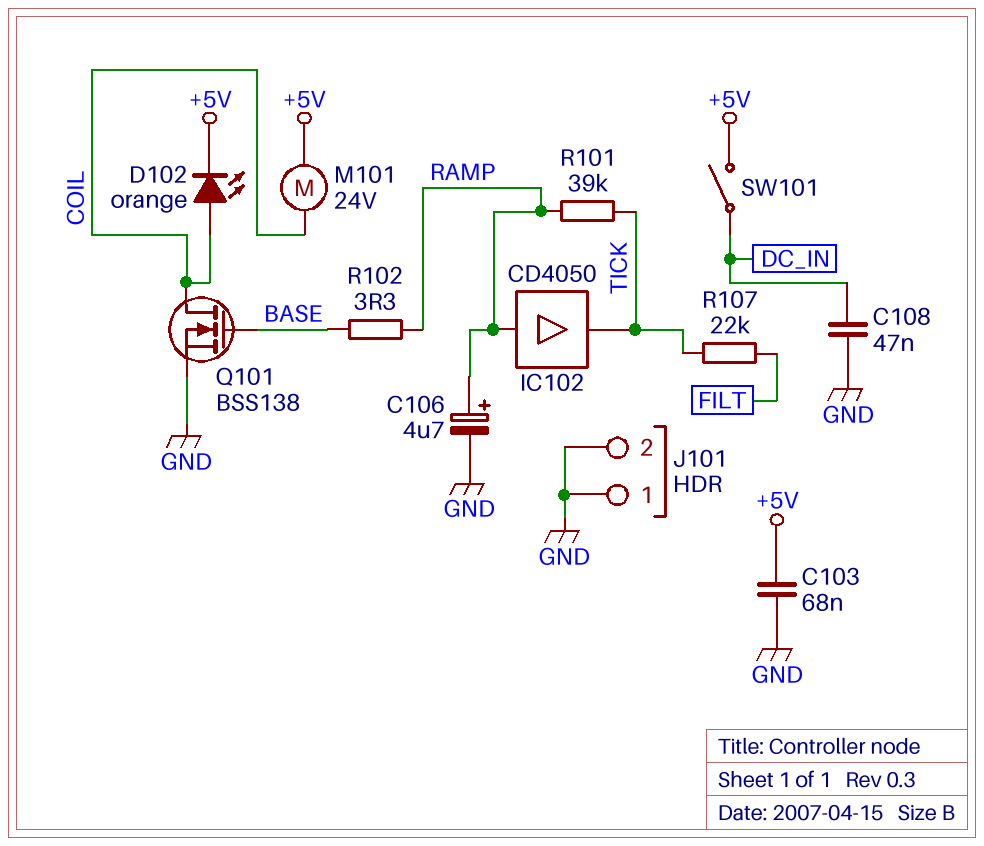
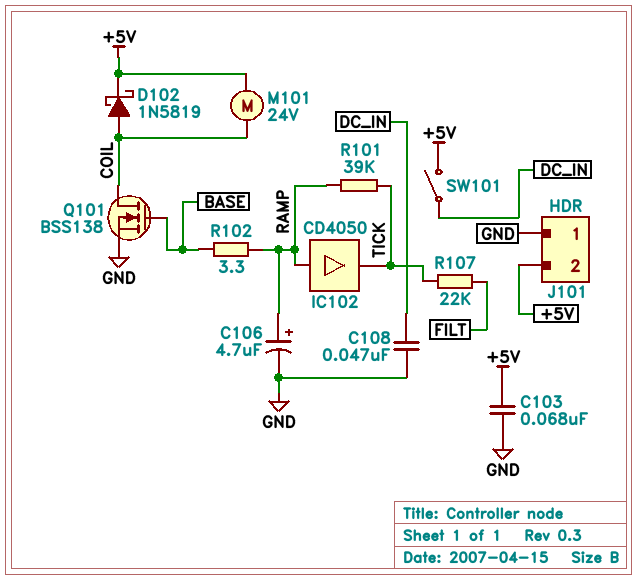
D102: LED orange (A COIL, K +5V) -> schottky 1N5819 (A COIL, K +5V)
J101 pin 2: GND -> +5V

